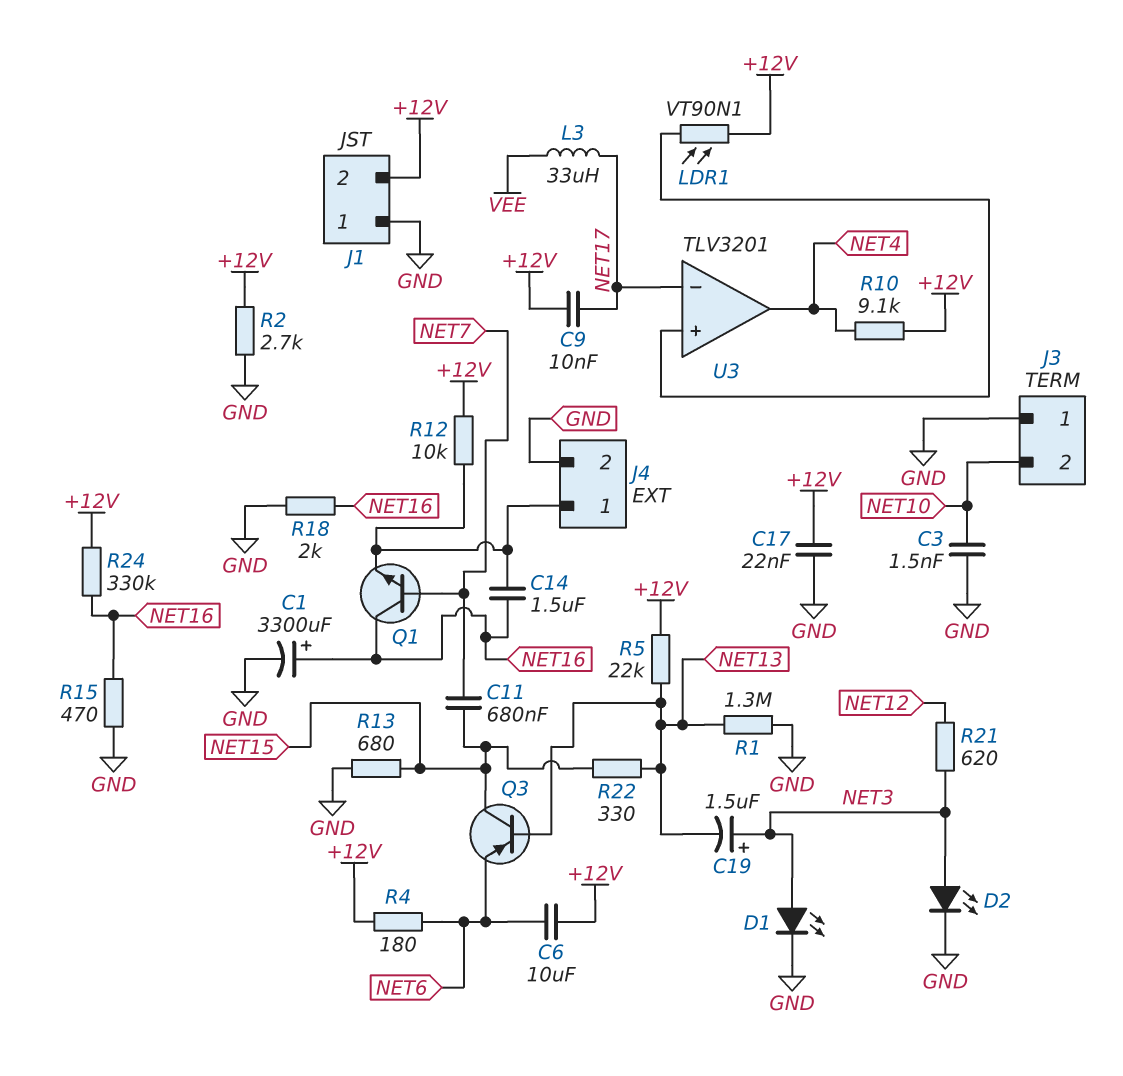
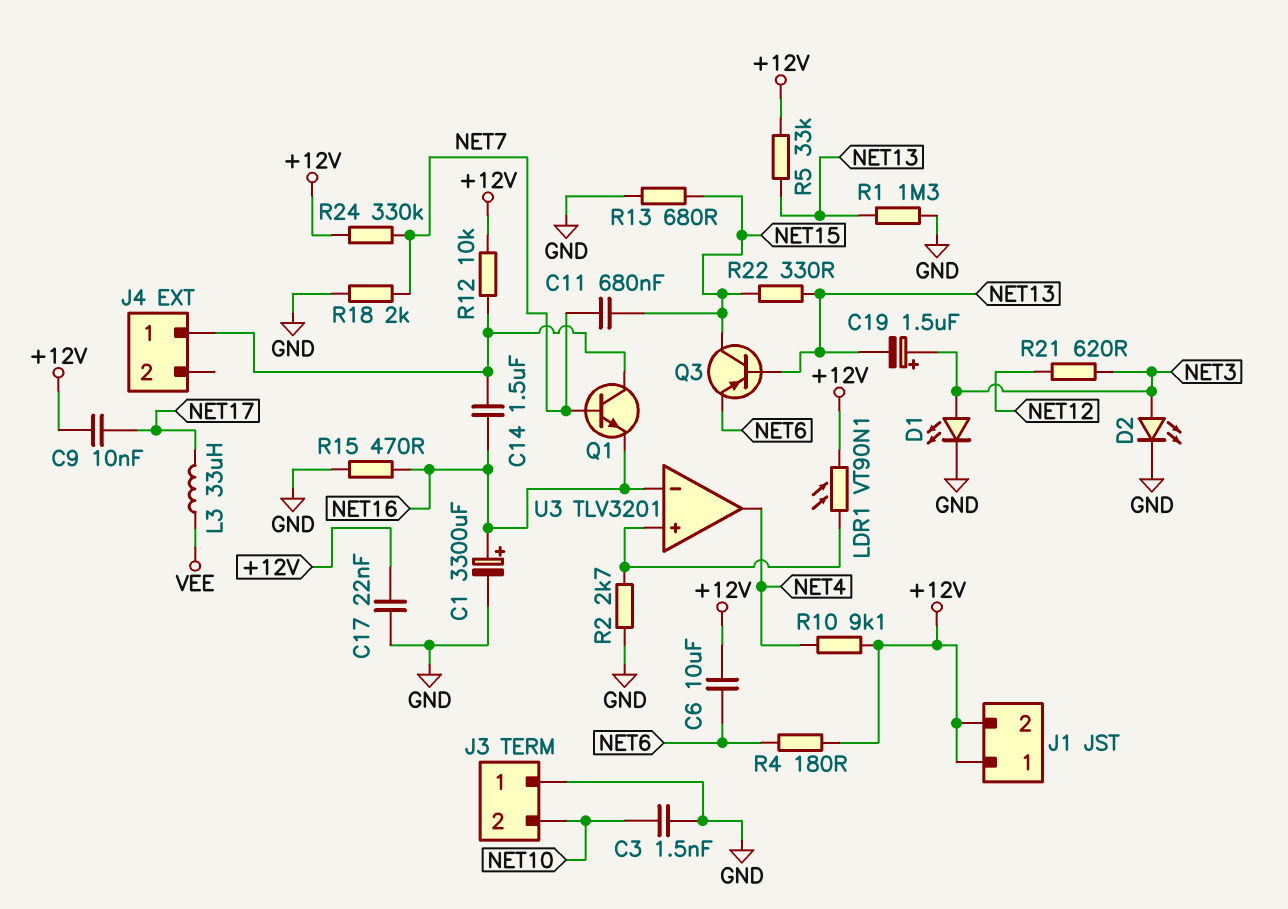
J1 pin 1: GND -> +12V
J4 pin 2: GND -> none
Q1: NPN (B NET7, C NET16, E J4/1) -> NPN (B NET7, C J4/1, E NET16)
R2: 2.7k (+12V, GND) -> 2.7k (GND, U3/in+)
R5: 22k (+12V, NET13) -> 33k (+12V, NET13)
R18: 2k (GND, NET16) -> 2k (GND, NET7)
R24: 330k (+12V, NET16) -> 330k (+12V, NET7)
U3 pin in-: NET17 -> NET16

